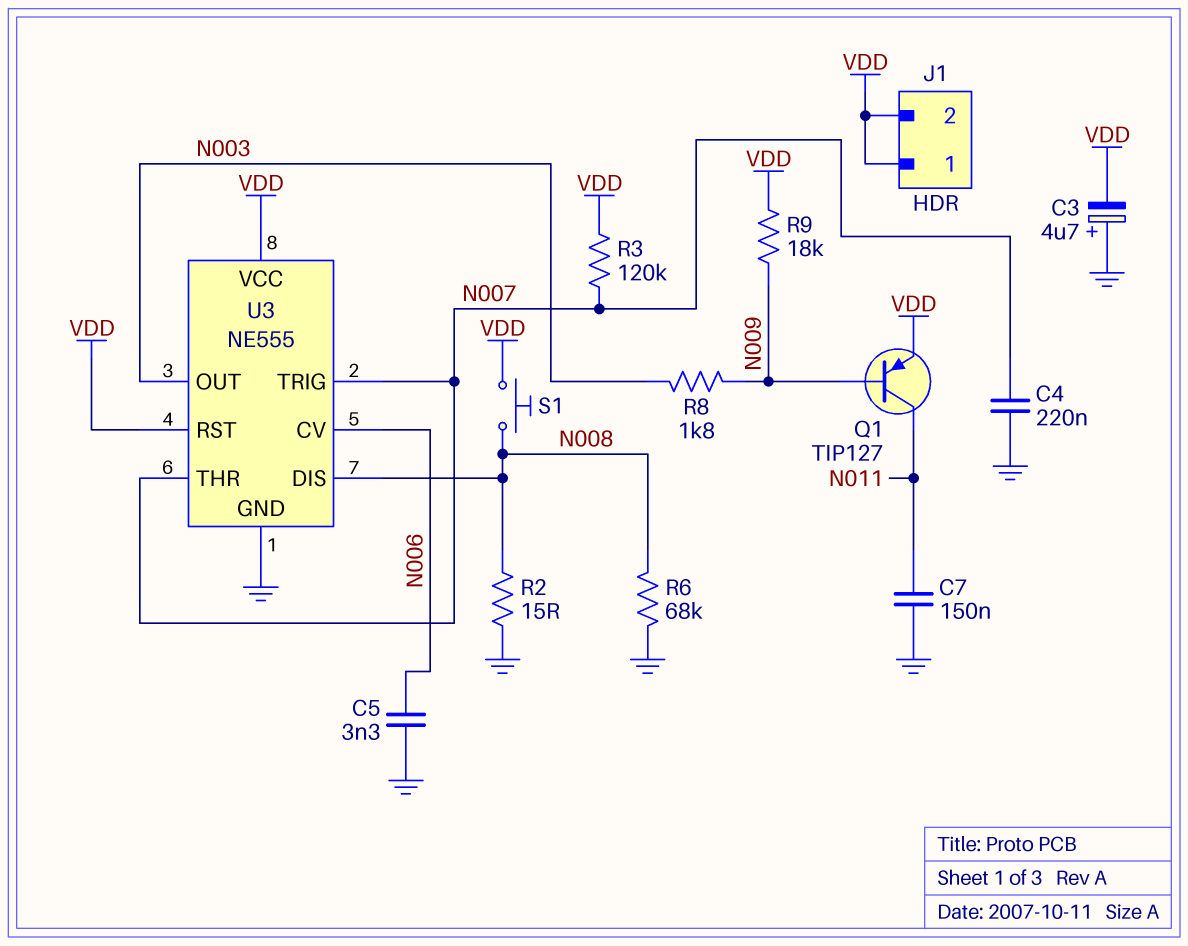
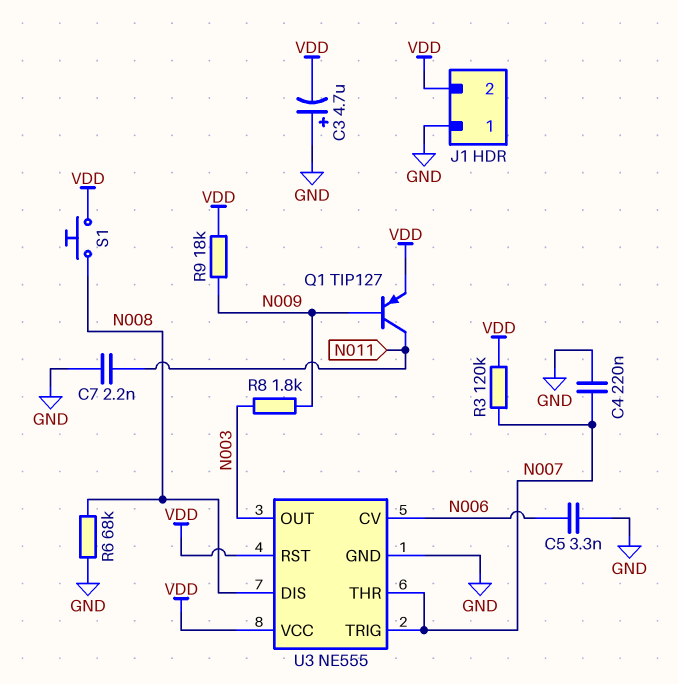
C7: 150nF (GND, N011) -> 2.2nF (GND, N011)
J1 pin 1: VDD -> GND
R2: 15 (GND, N008) -> none

